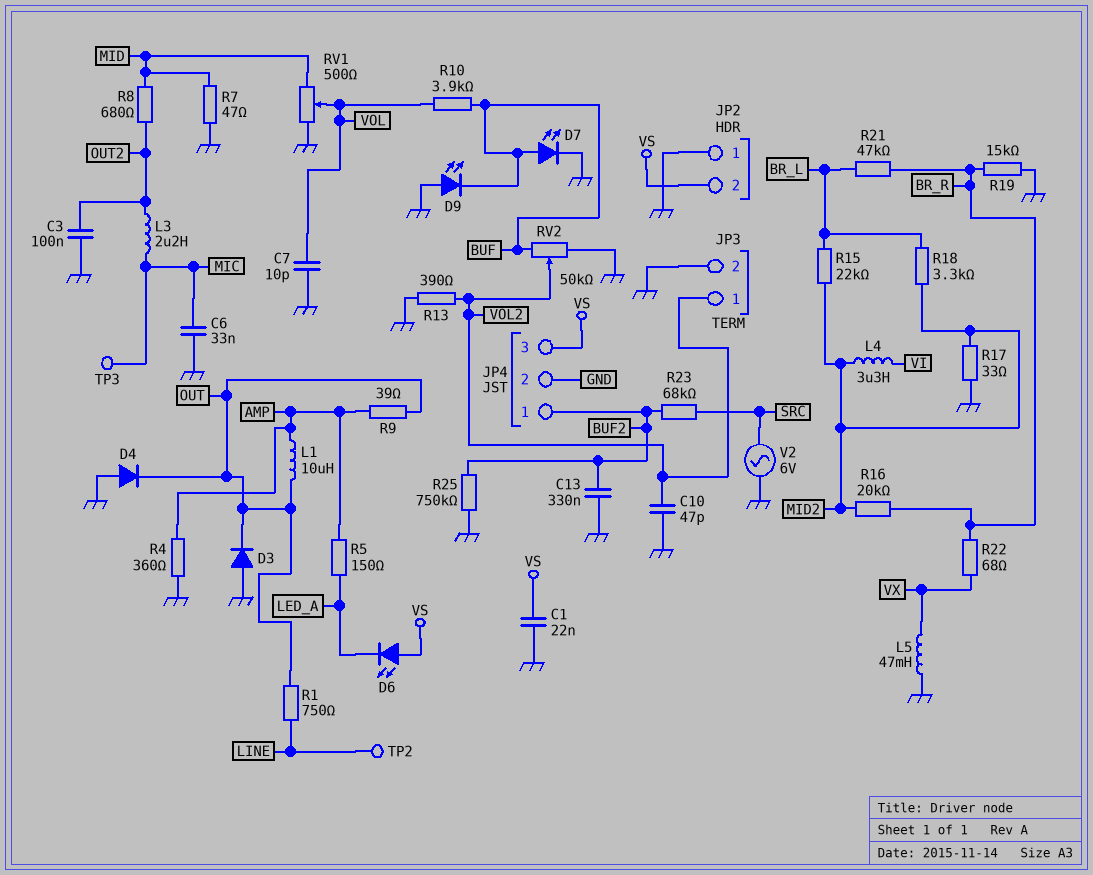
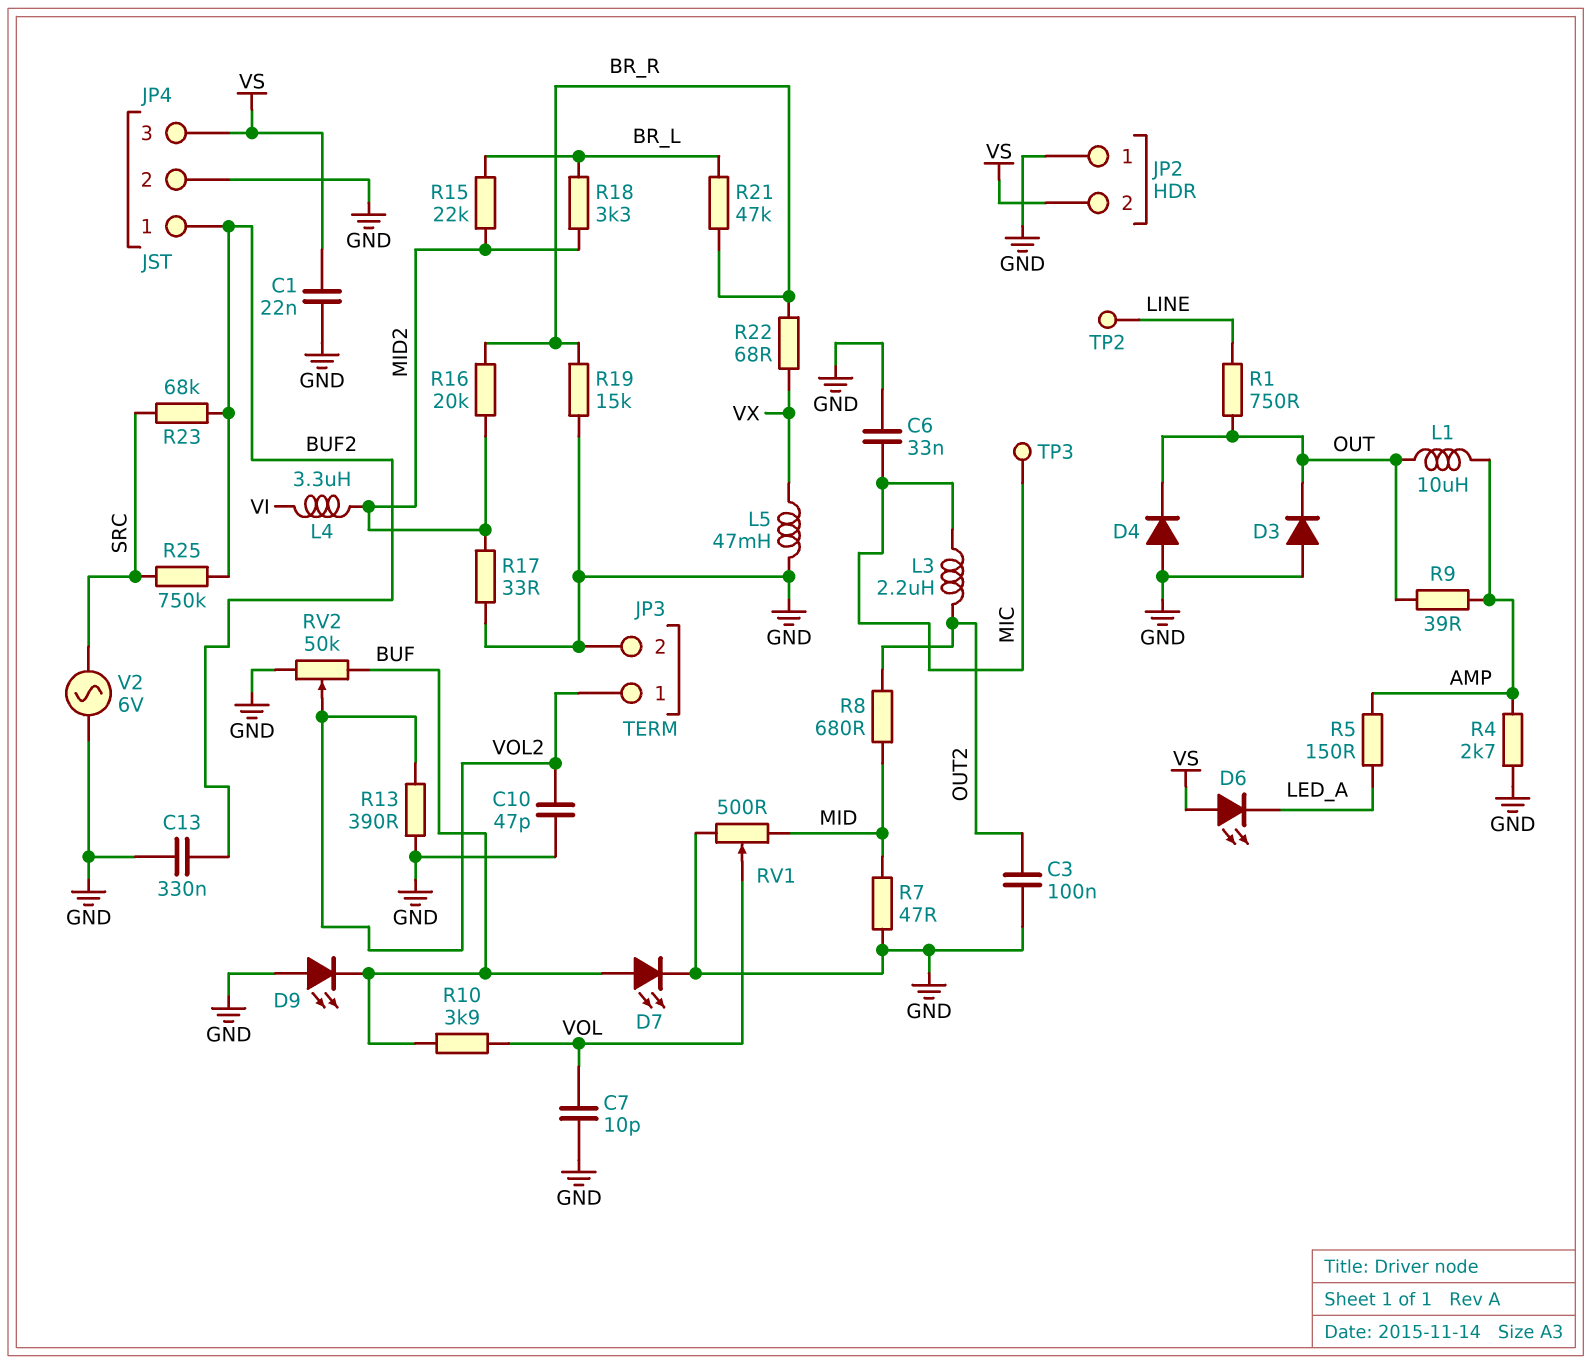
R4: 360 (AMP, GND) -> 2.7k (AMP, GND)
R25: 750k (BUF2, GND) -> 750k (BUF2, SRC)

